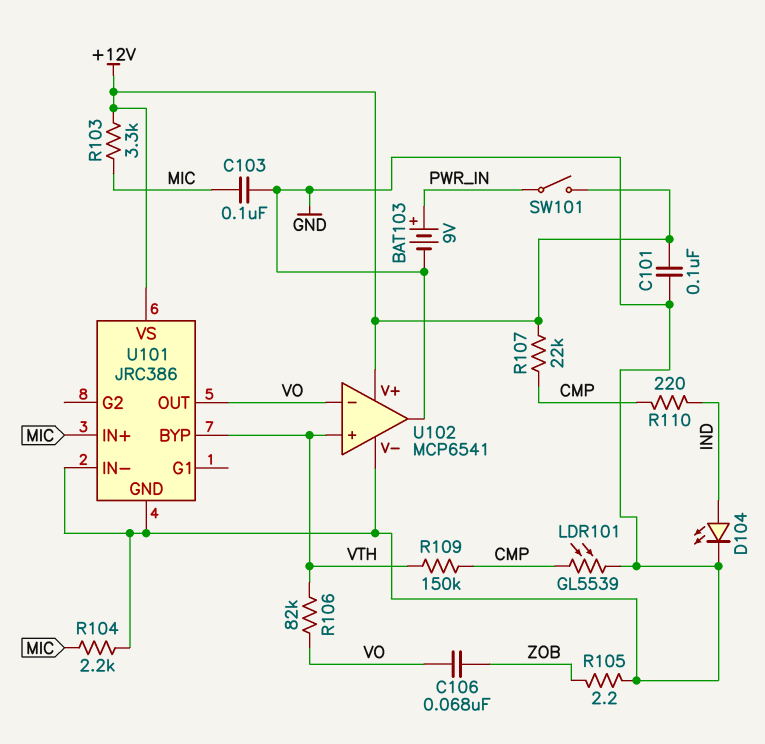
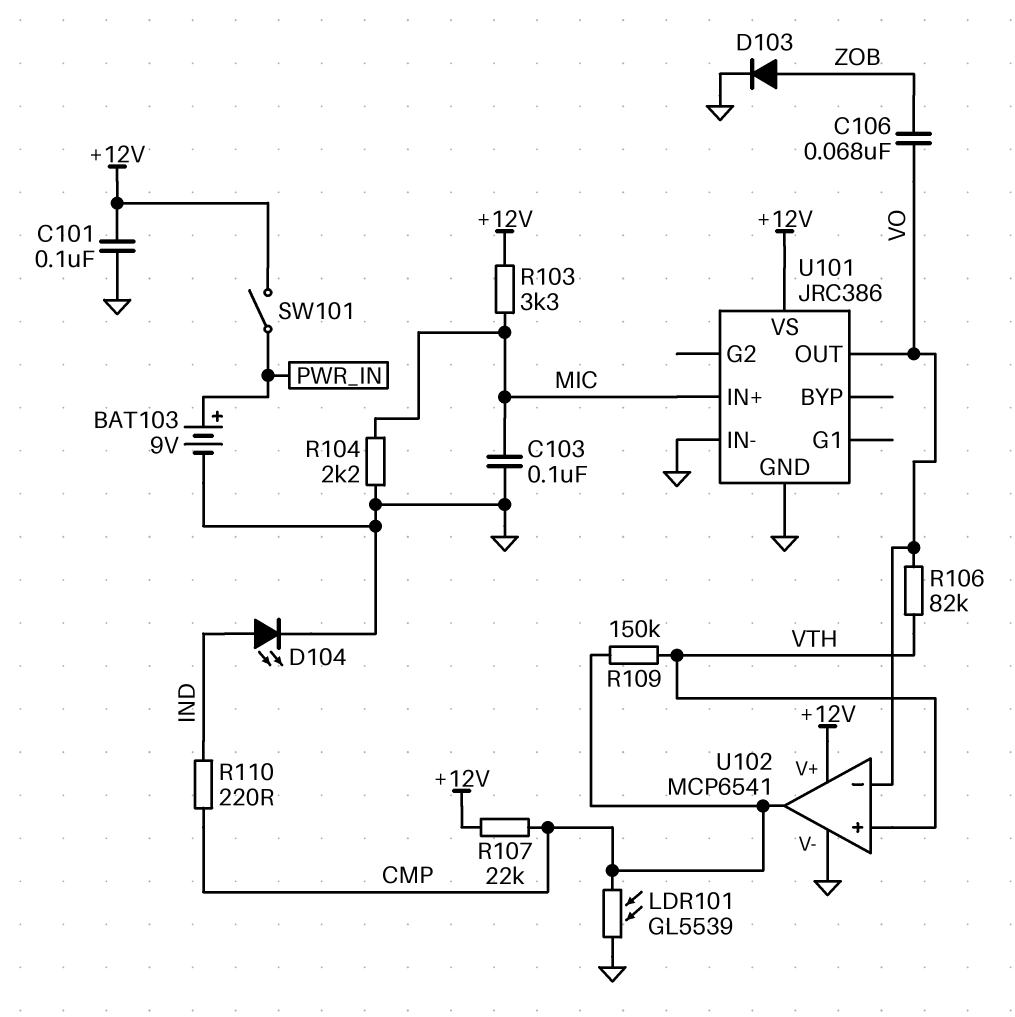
D103: none -> diode (A ZOB, K GND)
R105: 2.2 (GND, ZOB) -> none
U101 pin BYP: VTH -> none
U102 pin out: GND -> CMP

